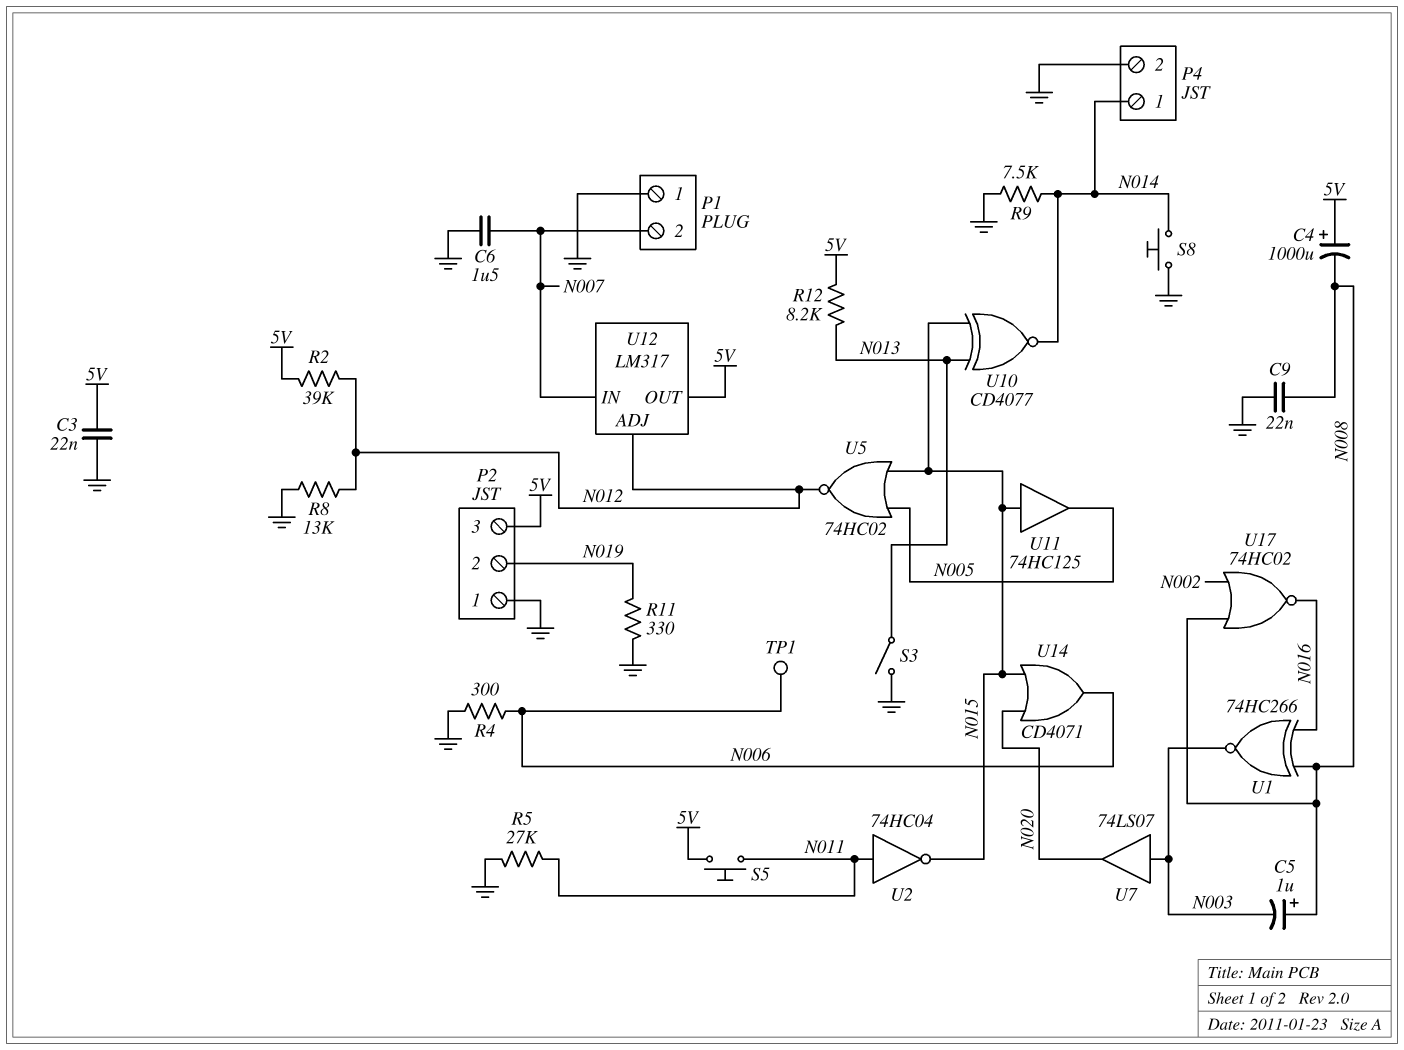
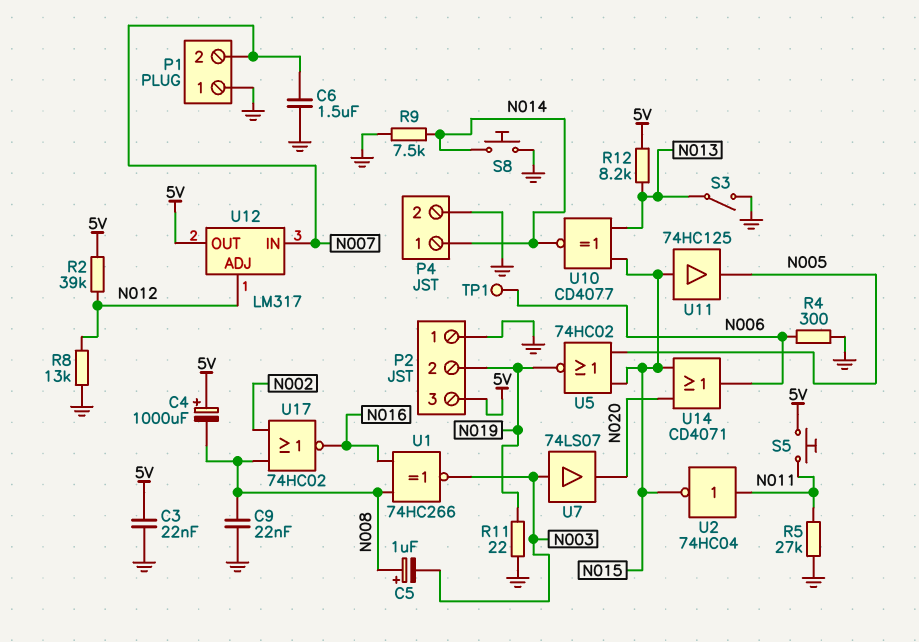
R11: 330 (GND, N019) -> 22 (GND, N019)
U5: NOR 74HC02 (in N005, in N015, out N012) -> NOR 74HC02 (in N005, in N015, out N019)

